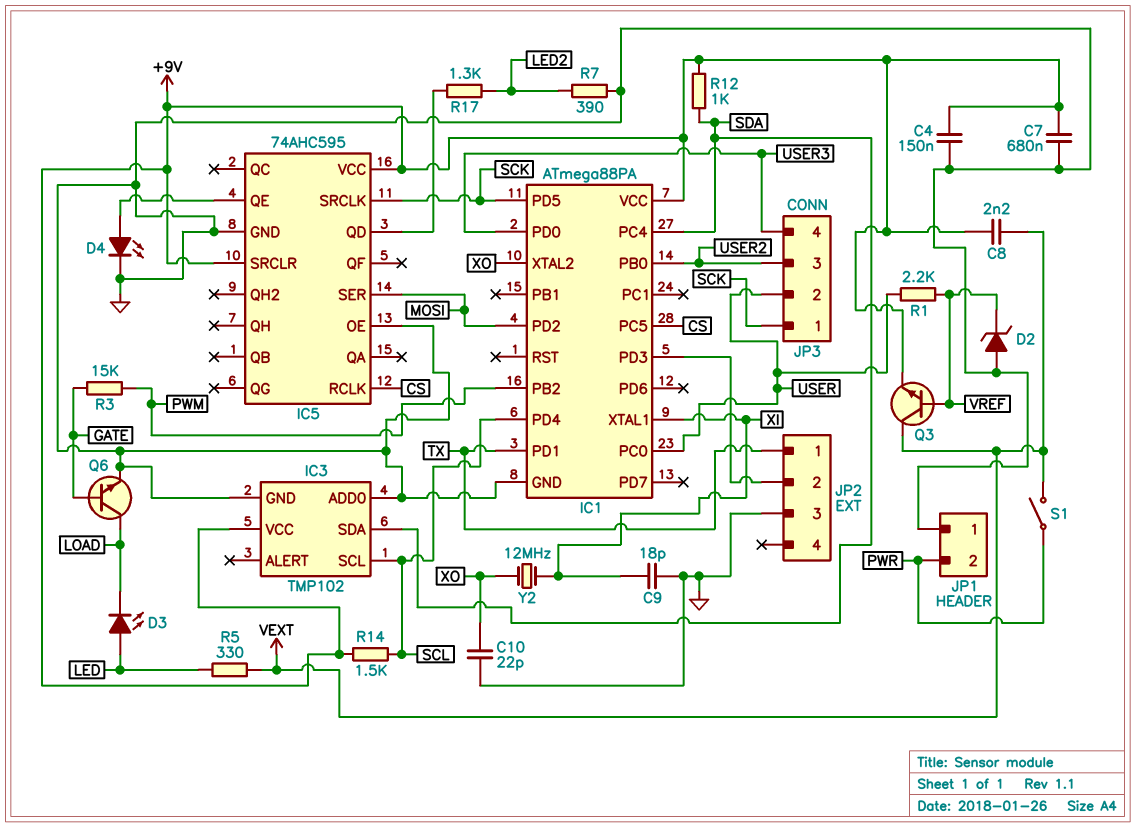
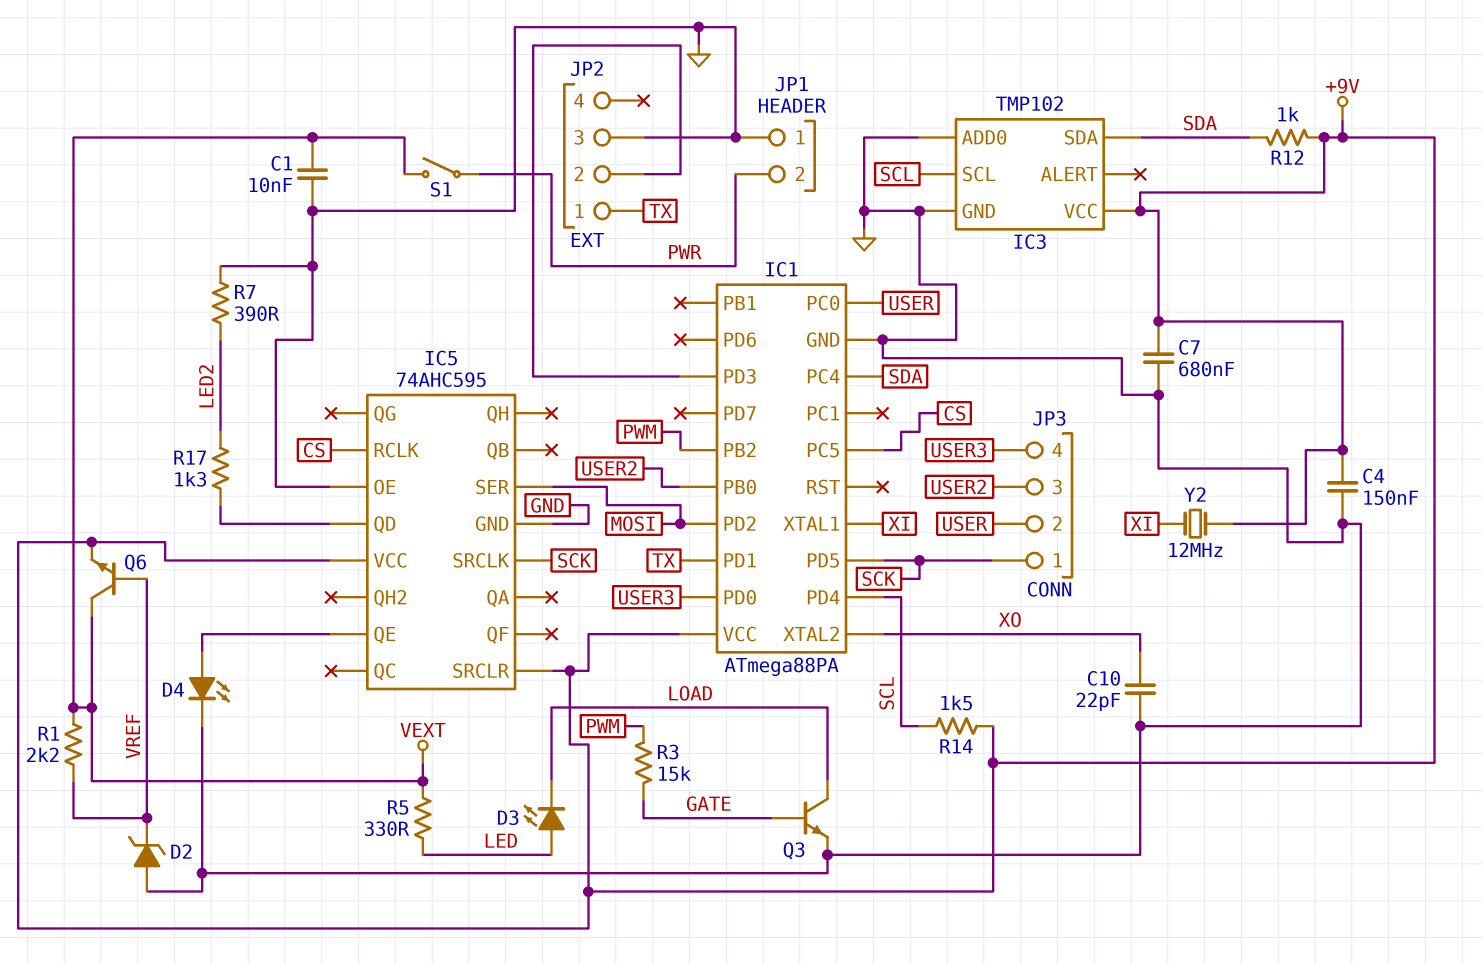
C1: none -> 10nF (GND, VEXT)
C8: 2.2nF (+9V, VEXT) -> none
C9: 18pF (GND, XI) -> none
Q3: NPN (B VREF, C VEXT, E +9V) -> NPN (B GATE, C LOAD, E GND)
Q6: NPN (B GATE, C LOAD, E GND) -> NPN (B VREF, C VEXT, E +9V)
R1: 2.2k (USER, VREF) -> 2.2k (VEXT, VREF)
Y2: 12MHz (XI, XO) -> 12MHz (+9V, XI)

